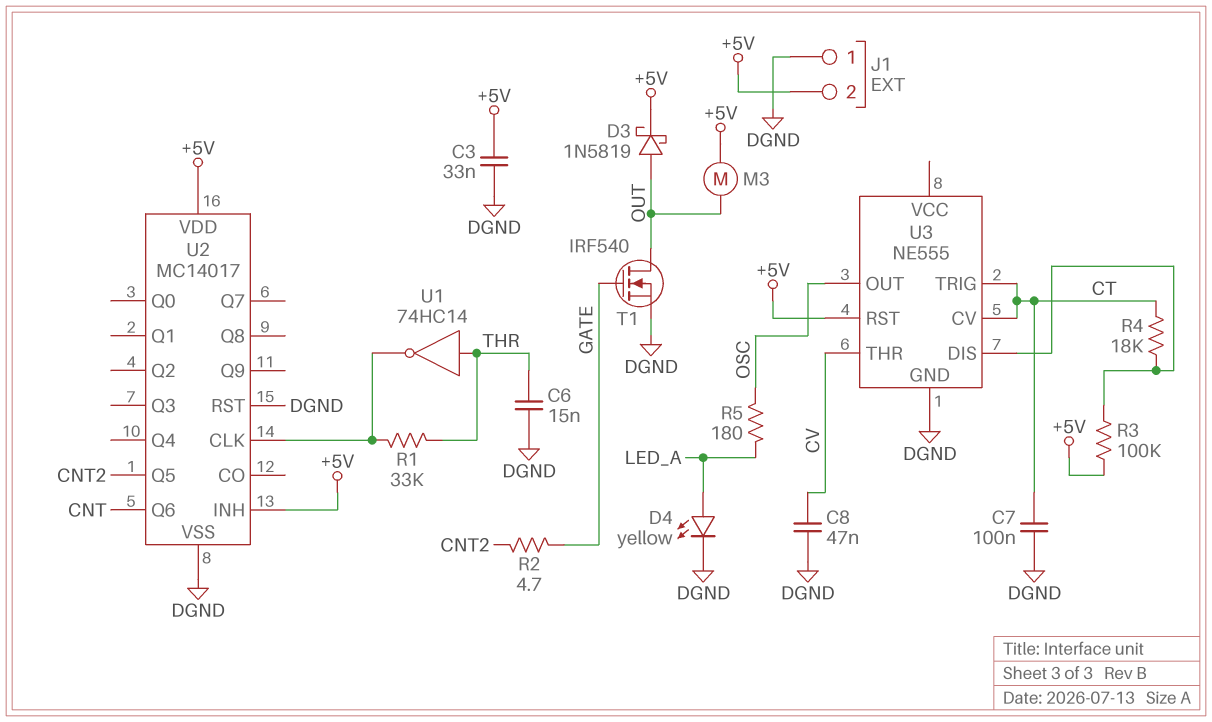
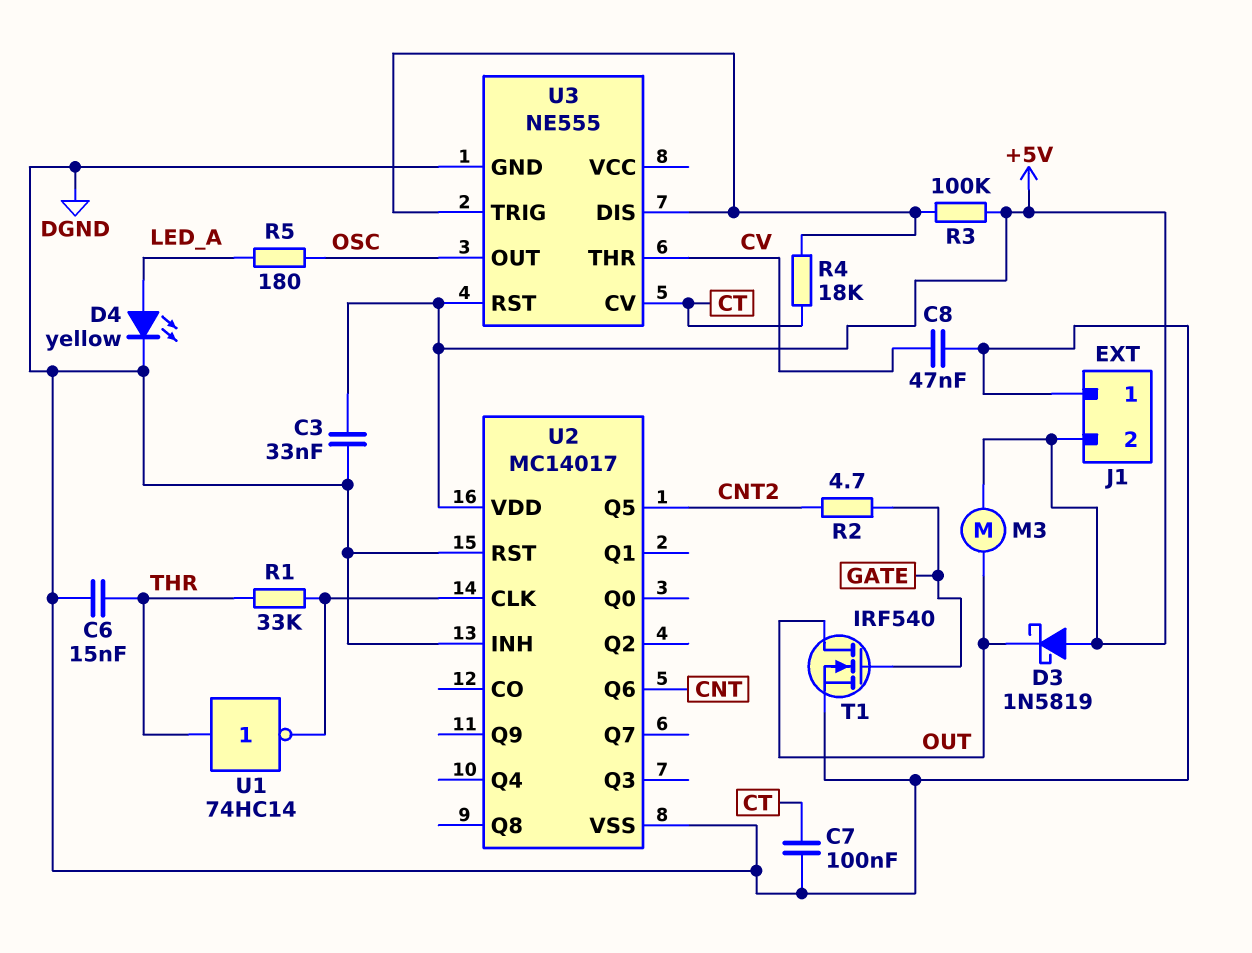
D3: schottky 1N5819 (A OUT, K +5V) -> schottky 1N5819 (A +5V, K OUT)
U2 pin INH: +5V -> DGND
U3 pin TRIG: CT -> U3/DIS

